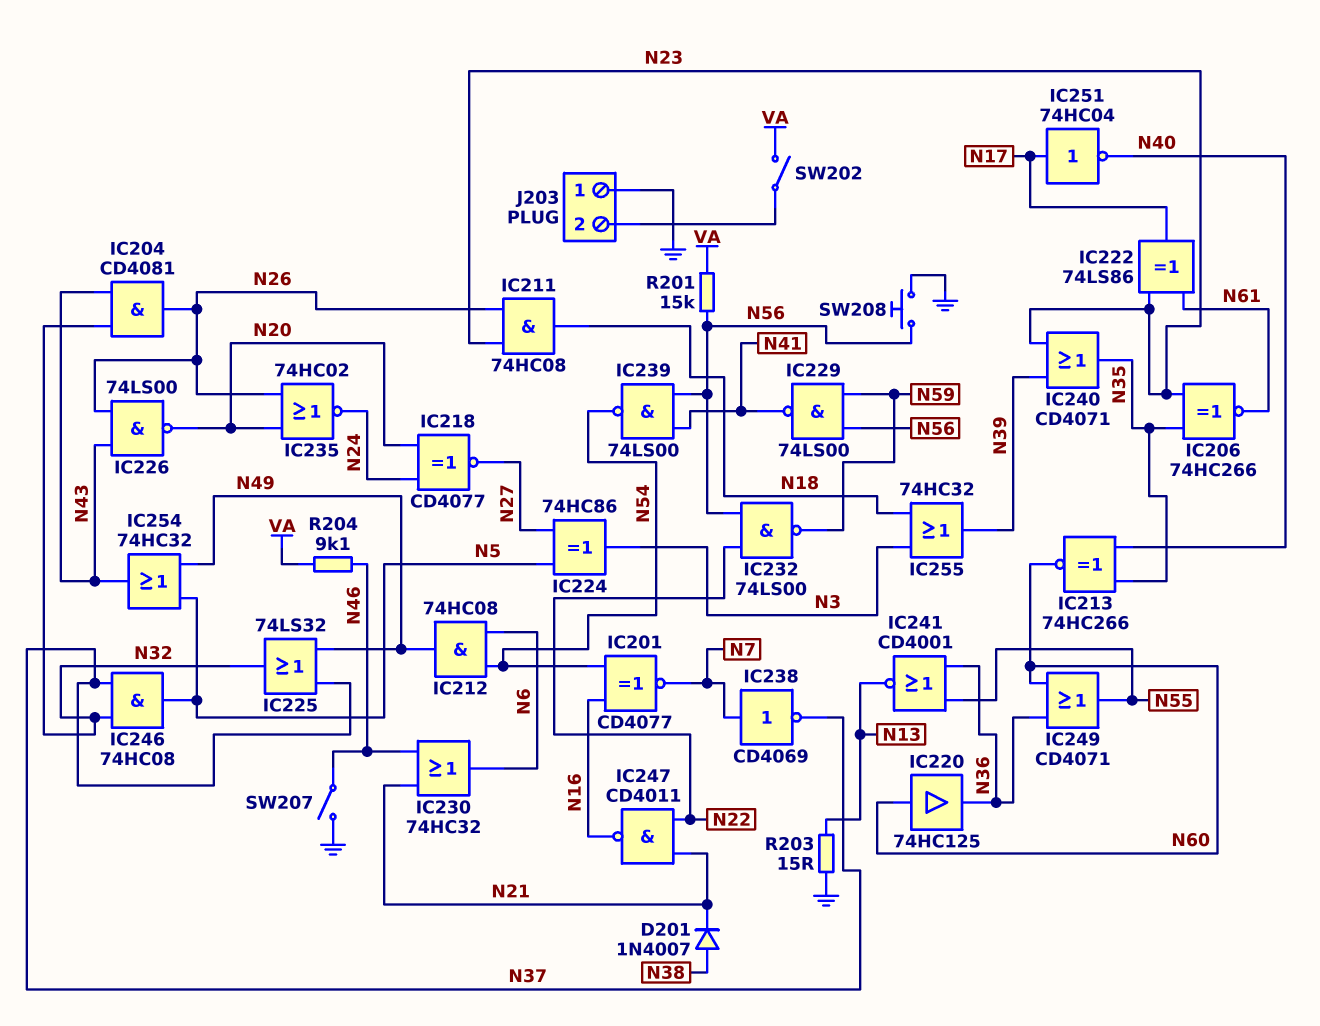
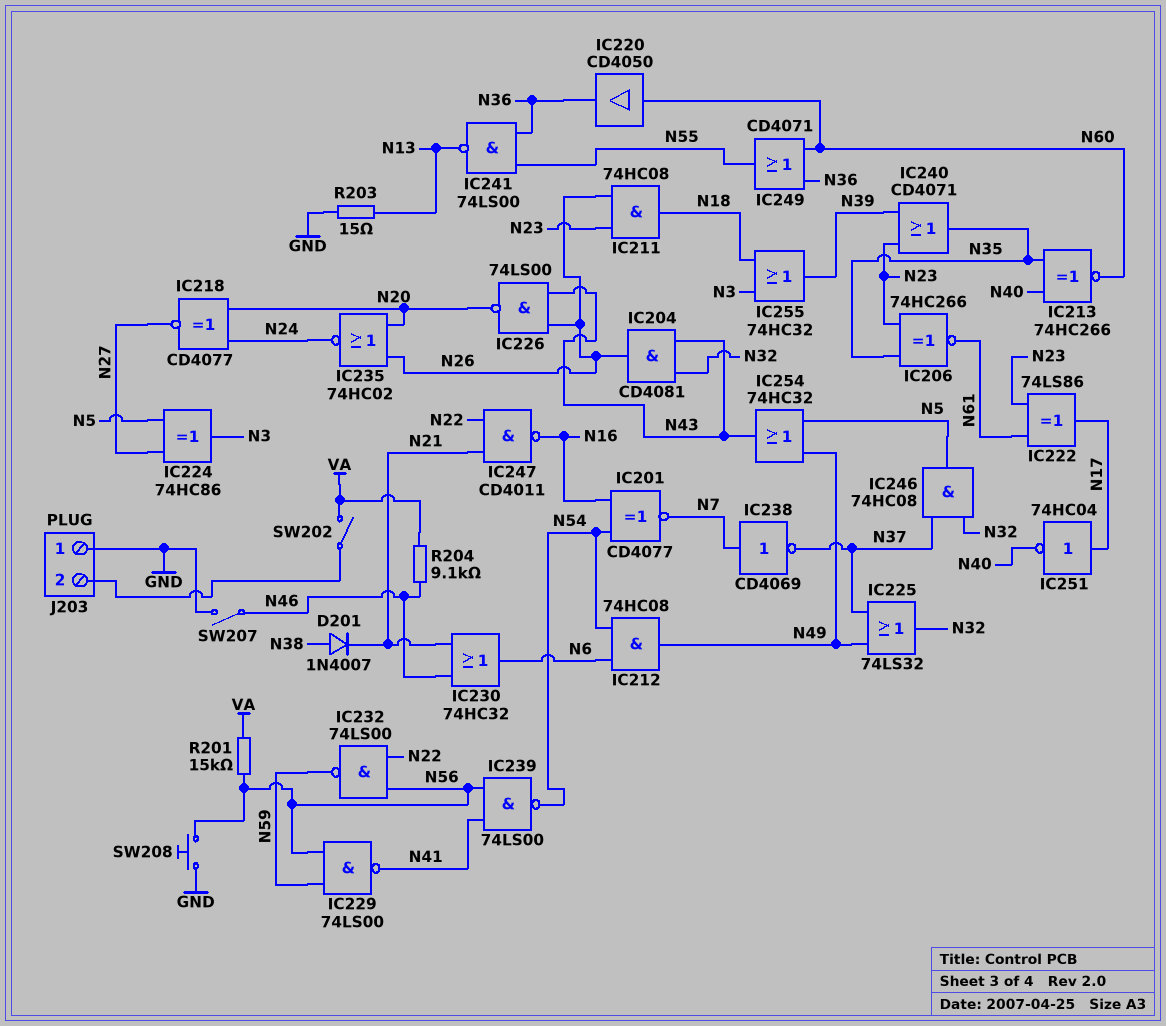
IC220: buffer 74HC125 (in N60, out N36) -> buffer CD4050 (in N60, out N36)
IC241: NOR CD4001 (in N36, in N55, out N13) -> NAND 74LS00 (in N36, in N55, out N13)

